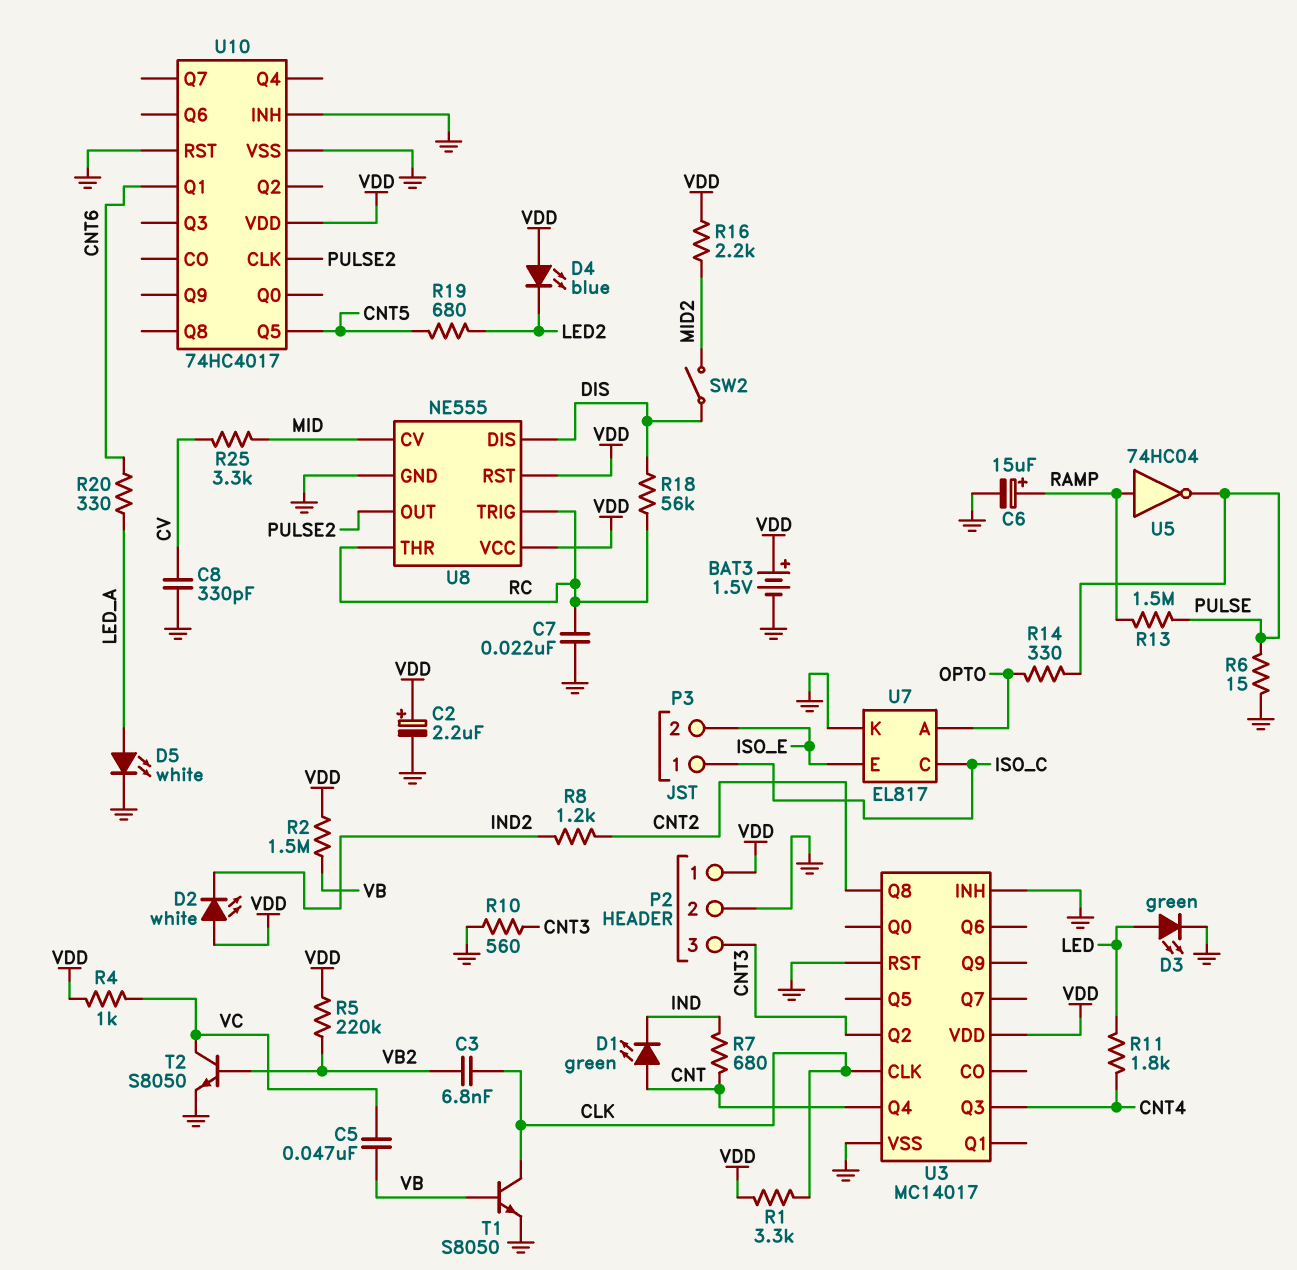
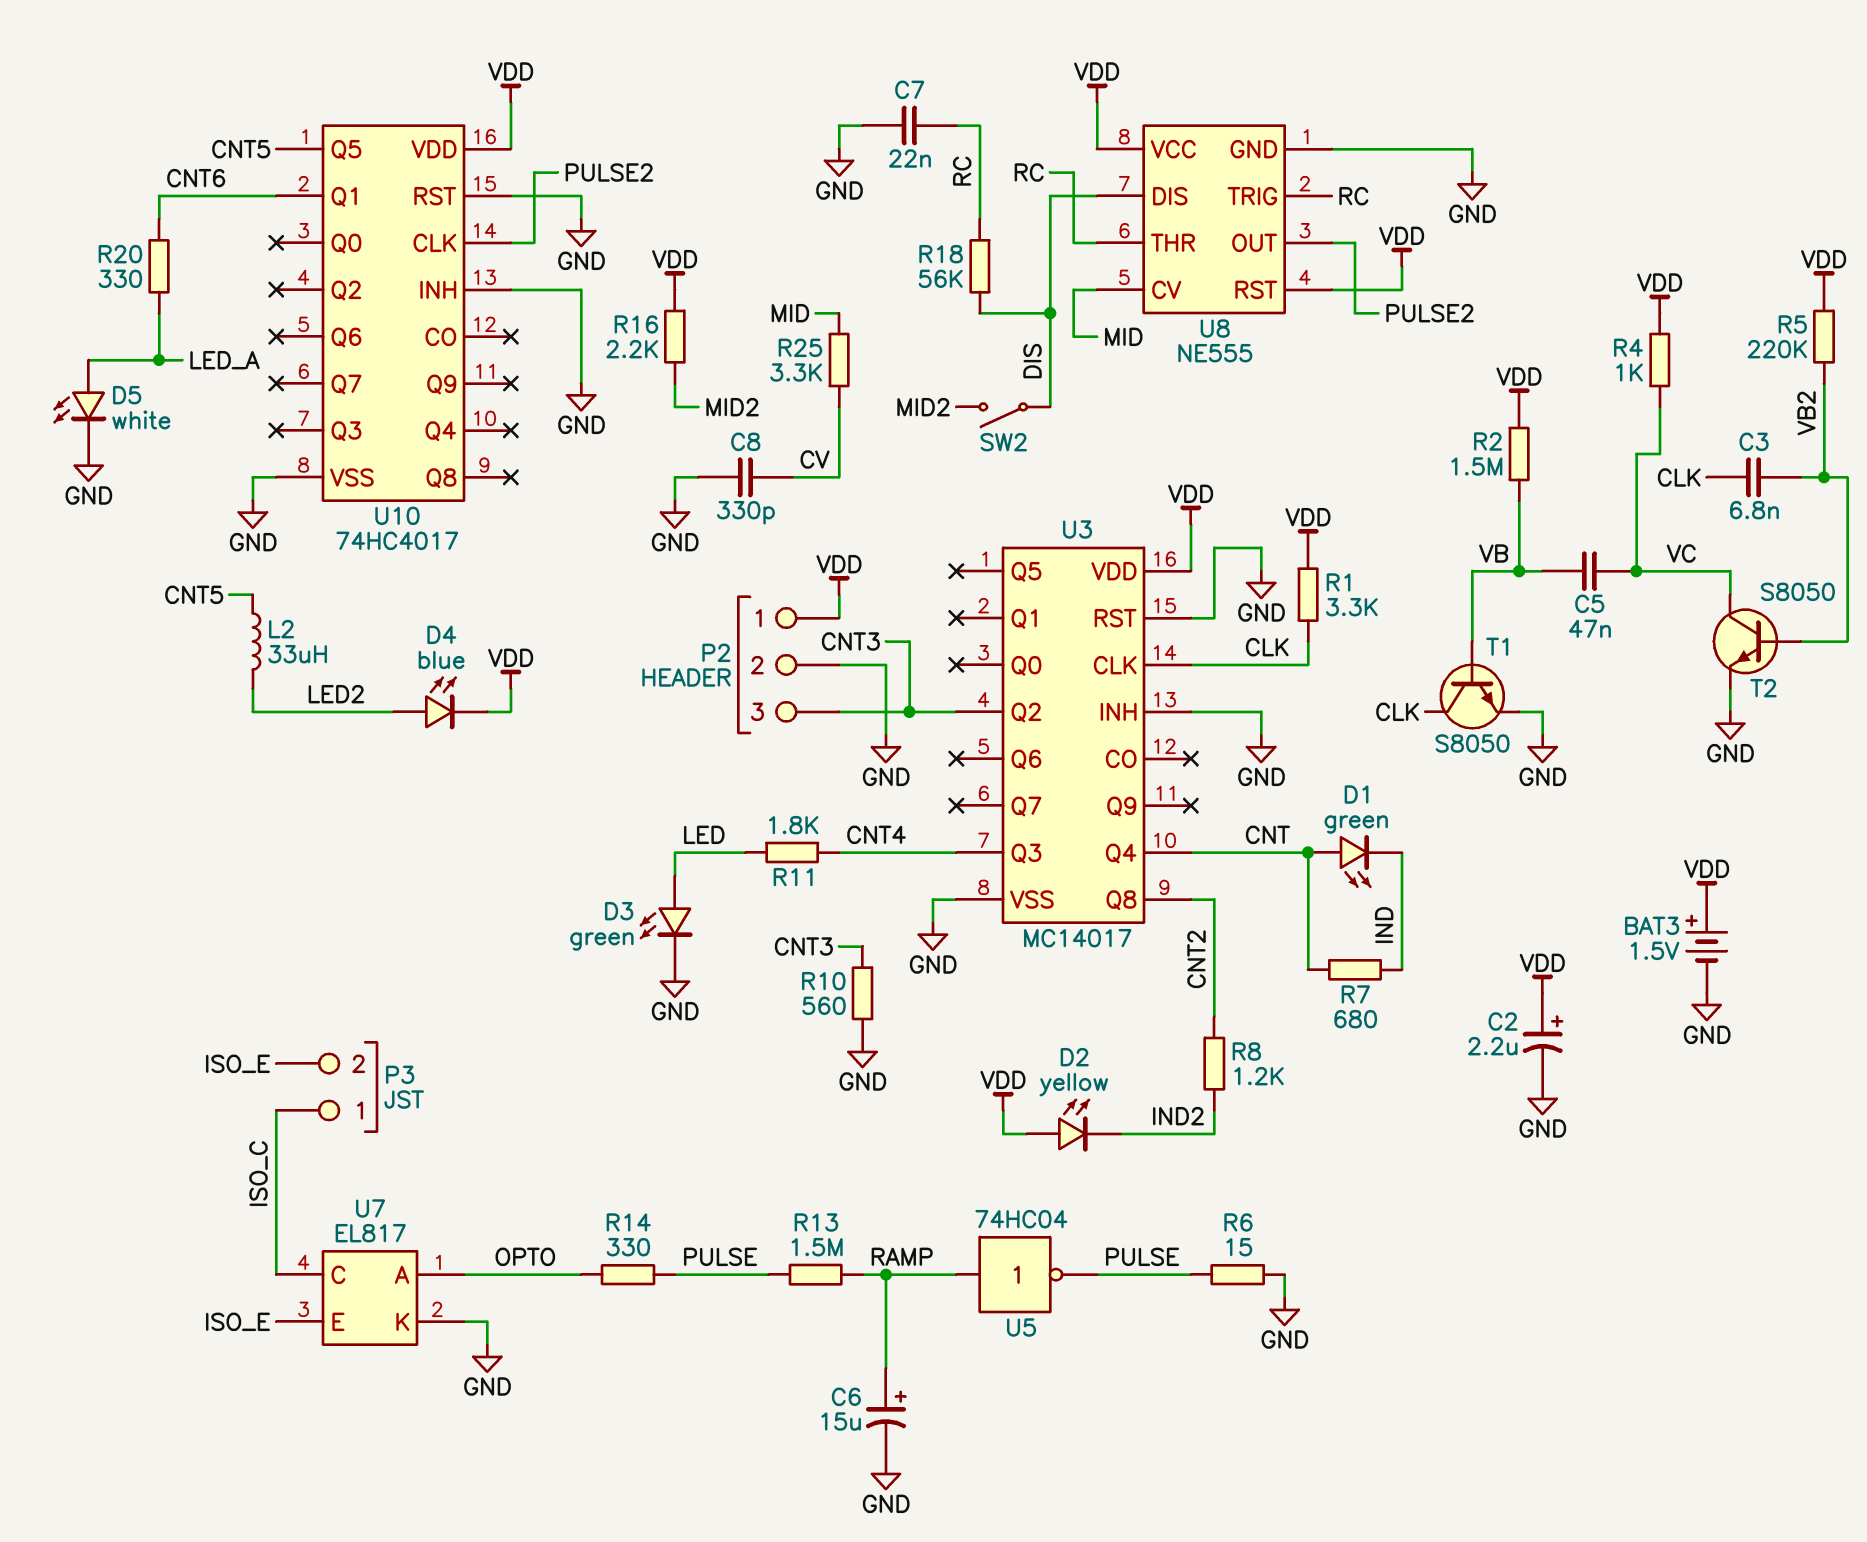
D2: LED white (A VDD, K IND2) -> LED yellow (A VDD, K IND2)
D4: LED blue (A VDD, K LED2) -> LED blue (A LED2, K VDD)
L2: none -> 33uH (CNT5, LED2)
R19: 680 (CNT5, LED2) -> none

